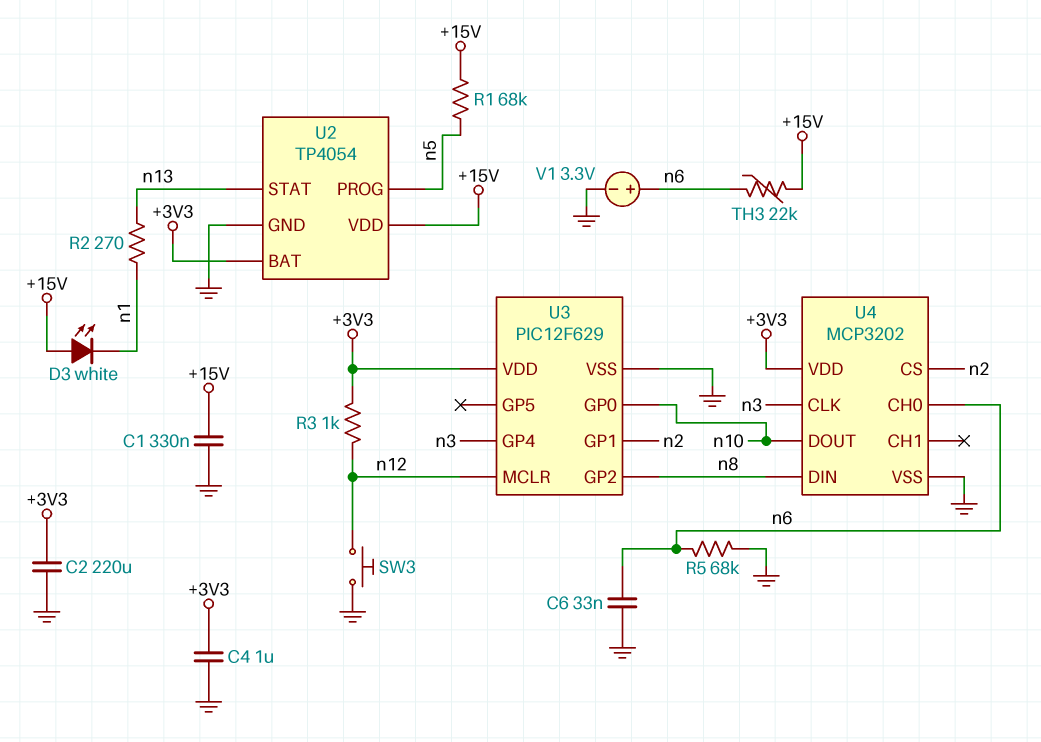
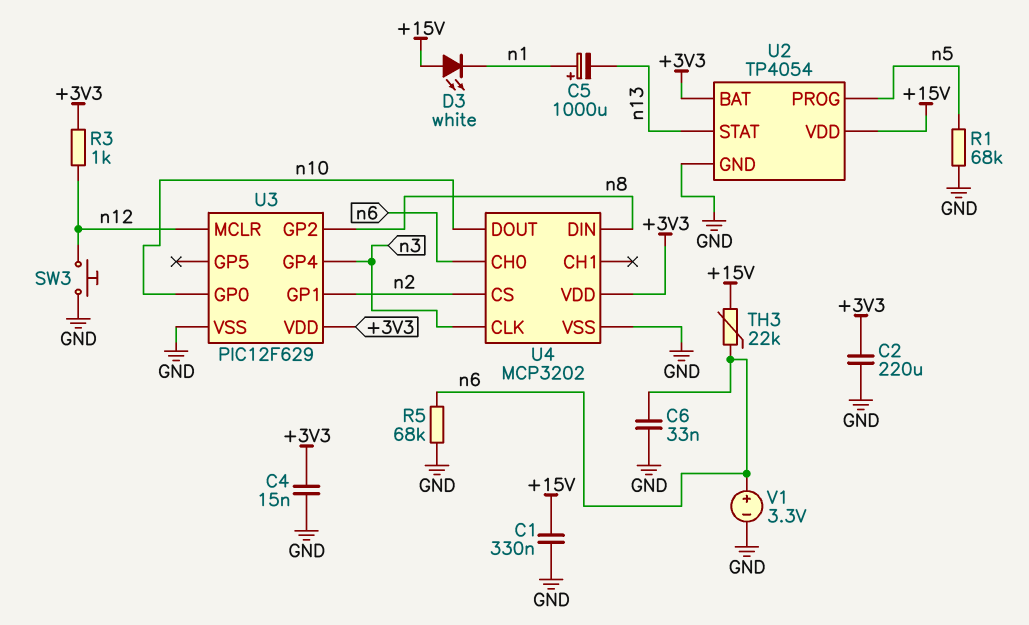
C4: 1uF (+3V3, GND) -> 15nF (+3V3, GND)
C5: none -> 1000uF (plus n1, minus n13)
R1: 68k (+15V, n5) -> 68k (GND, n5)
R2: 270 (n1, n13) -> none

